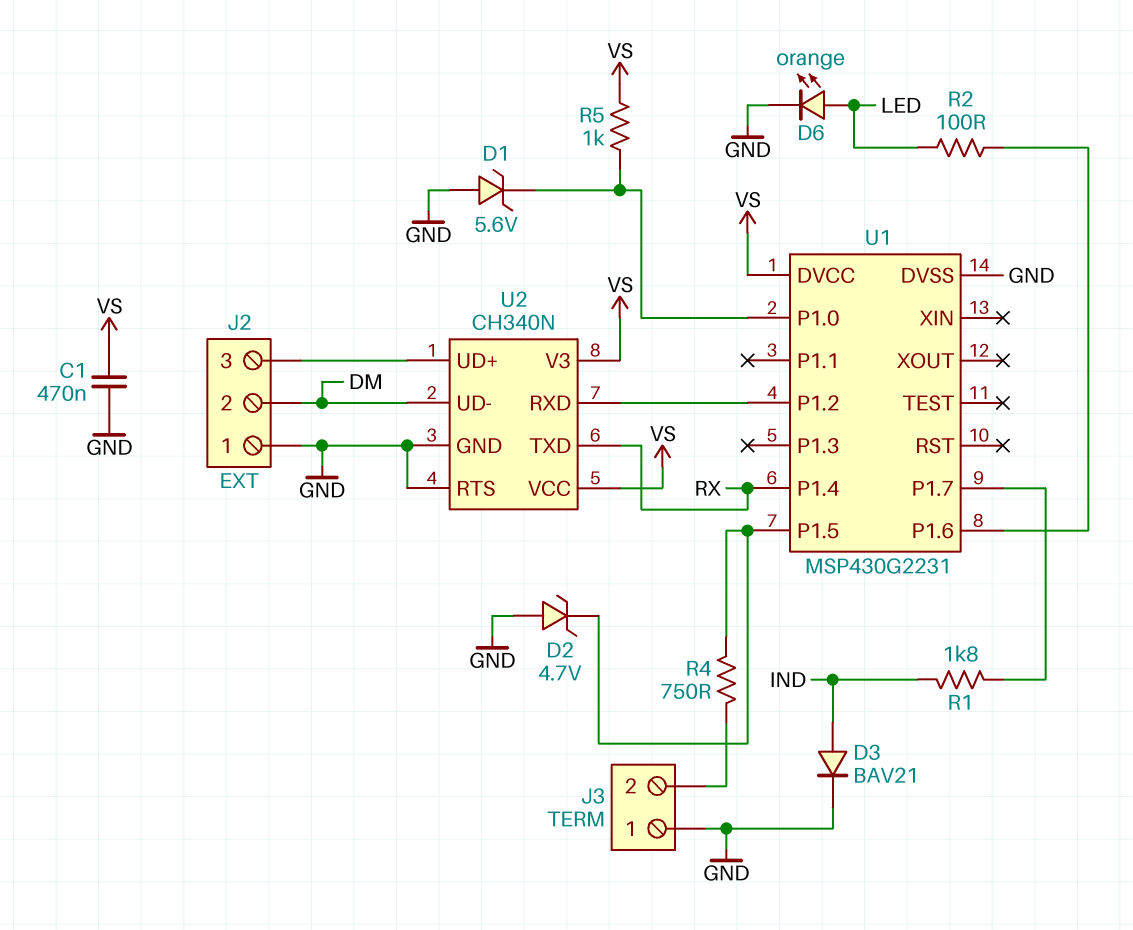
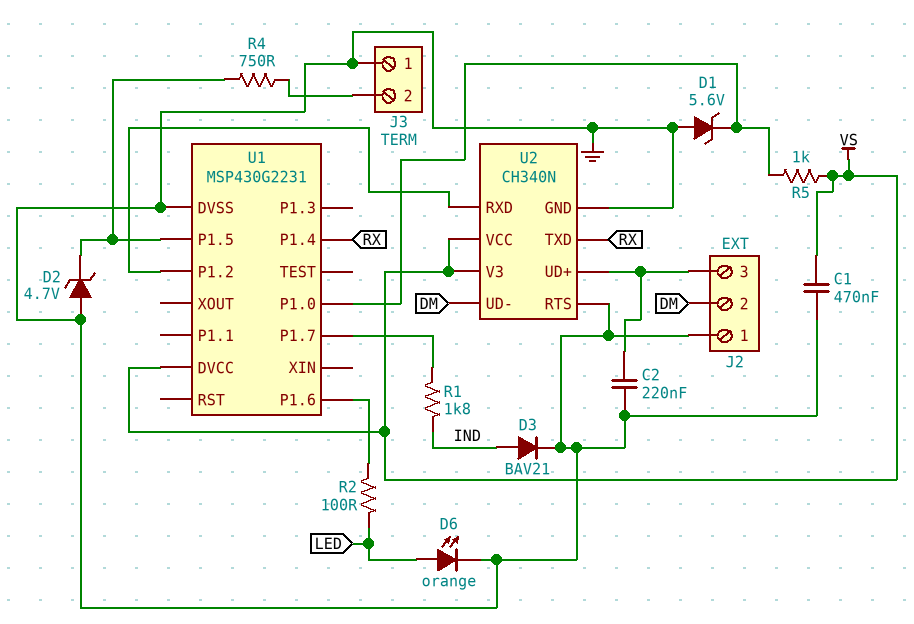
C2: none -> 220nF (GND, J2/3)

